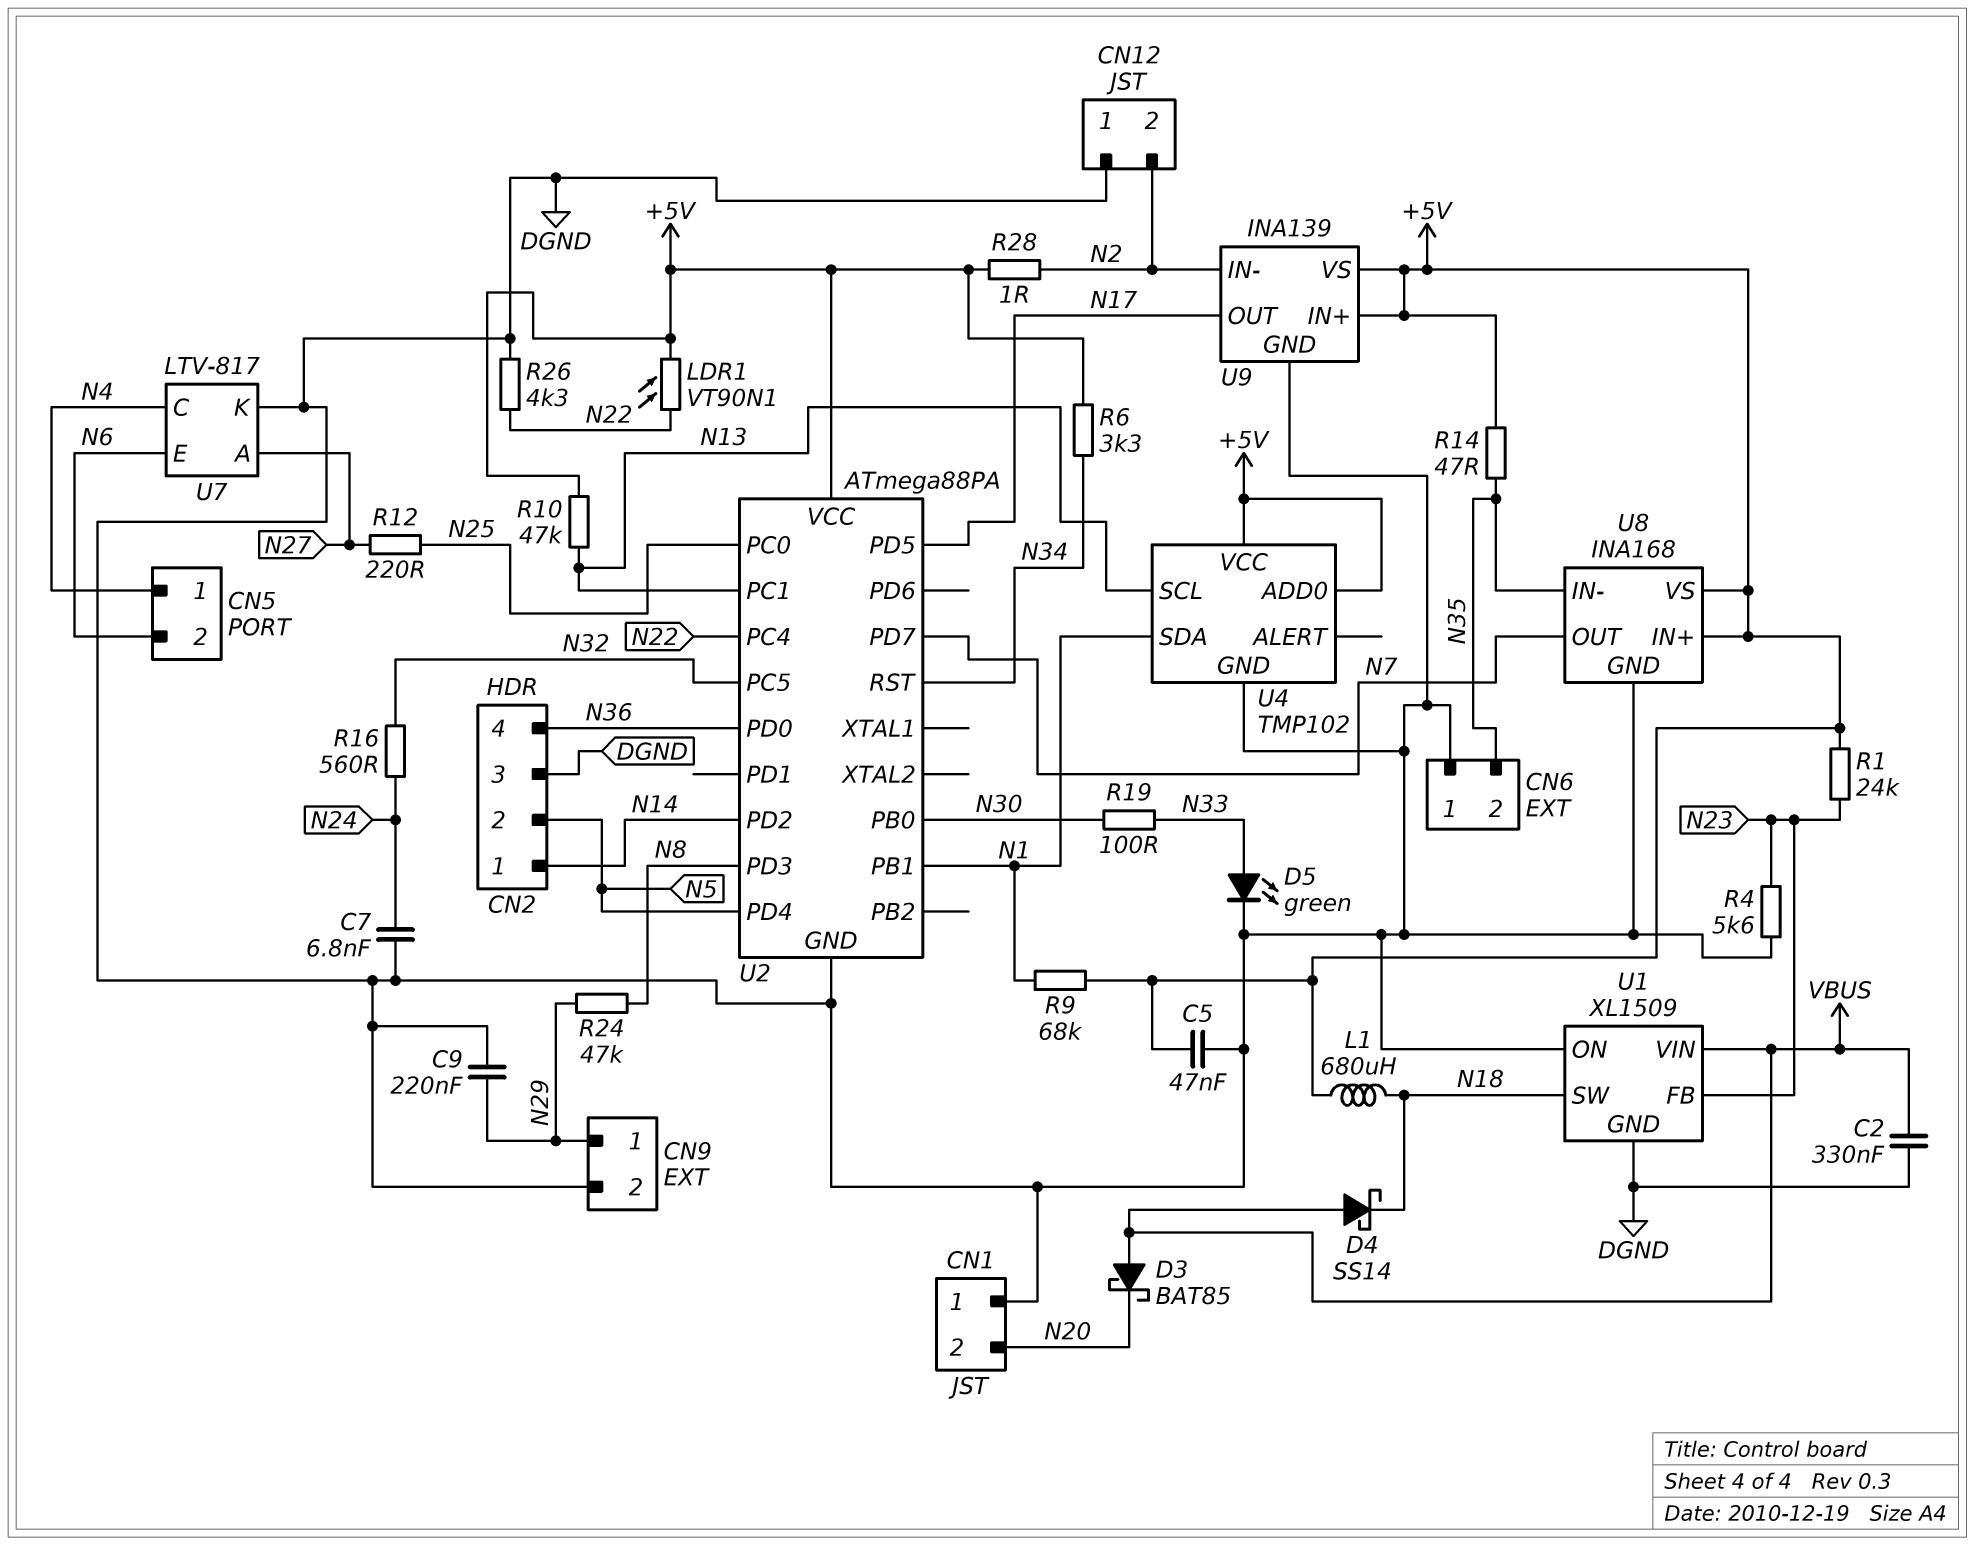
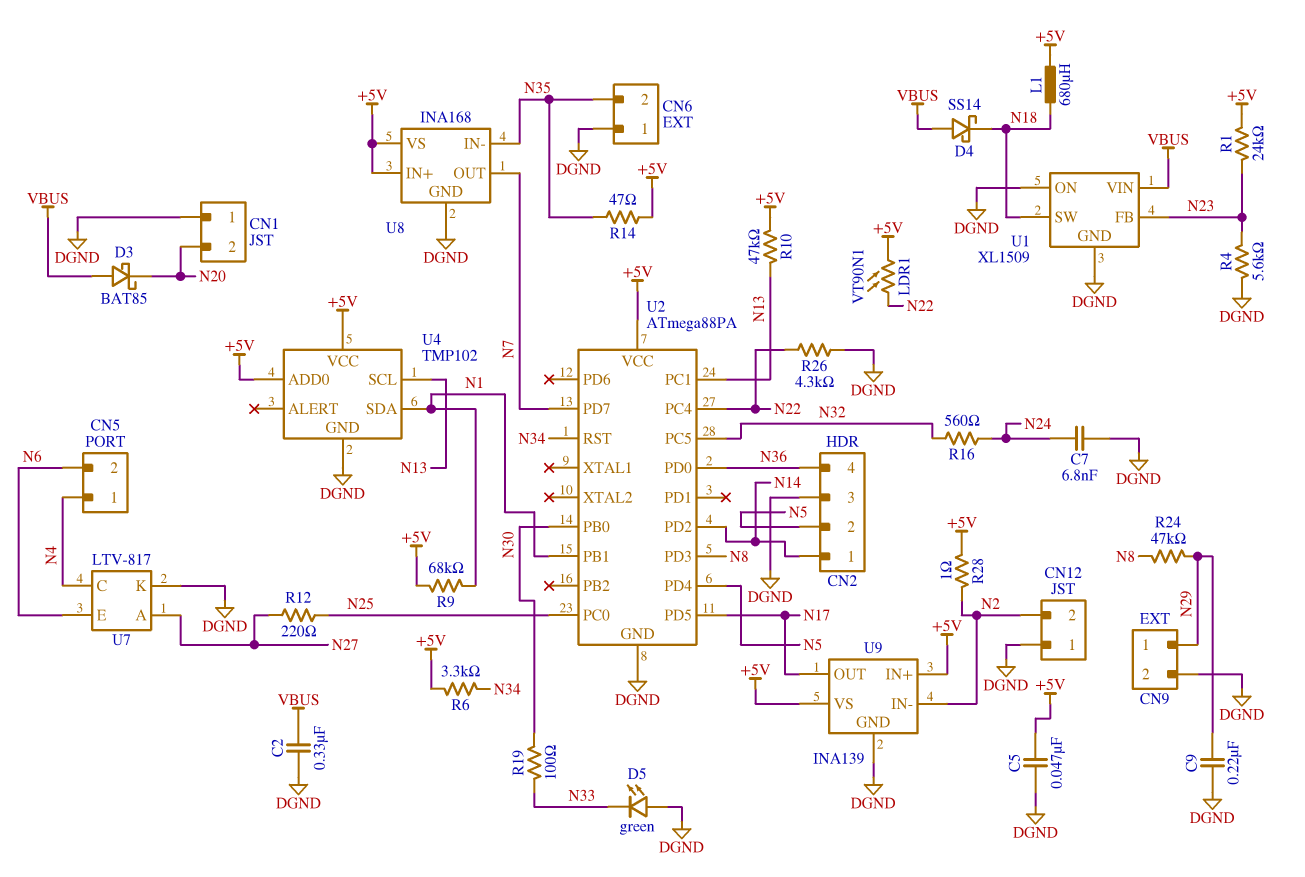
D5: LED green (A N33, K DGND) -> LED green (A DGND, K N33)

